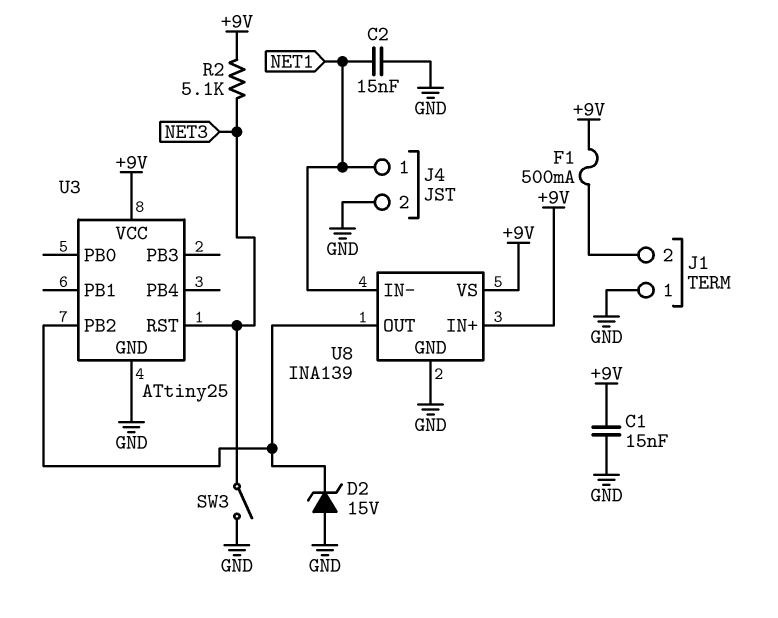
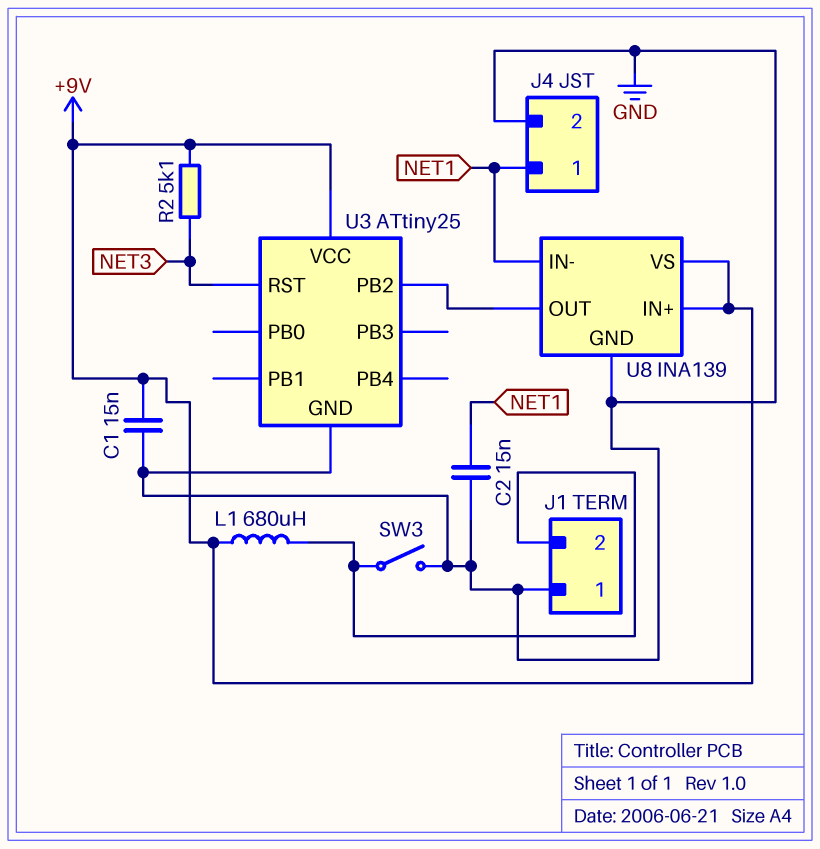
D2: zener 15V (A GND, K U3/PB2) -> none
F1: 500mA (+9V, J1/2) -> none
L1: none -> 680uH (+9V, J1/2)
SW3: switch (GND, NET3) -> switch (GND, J1/2)

